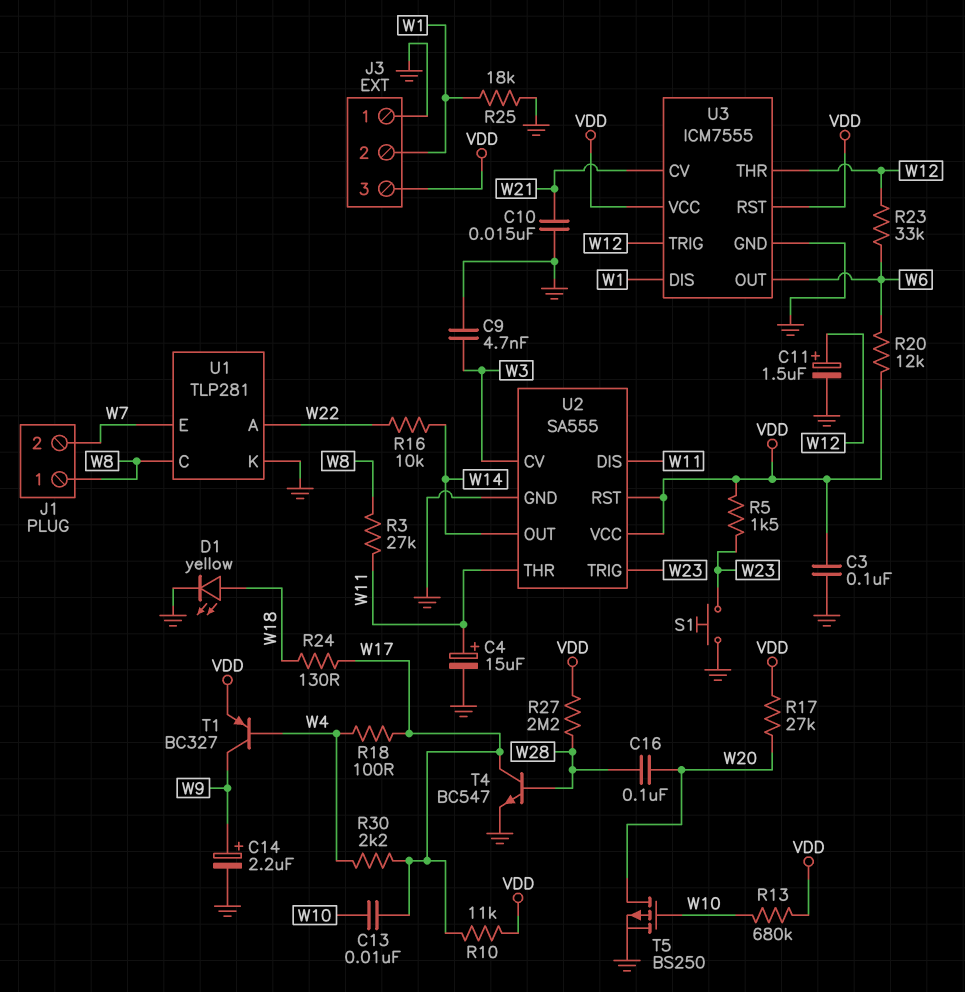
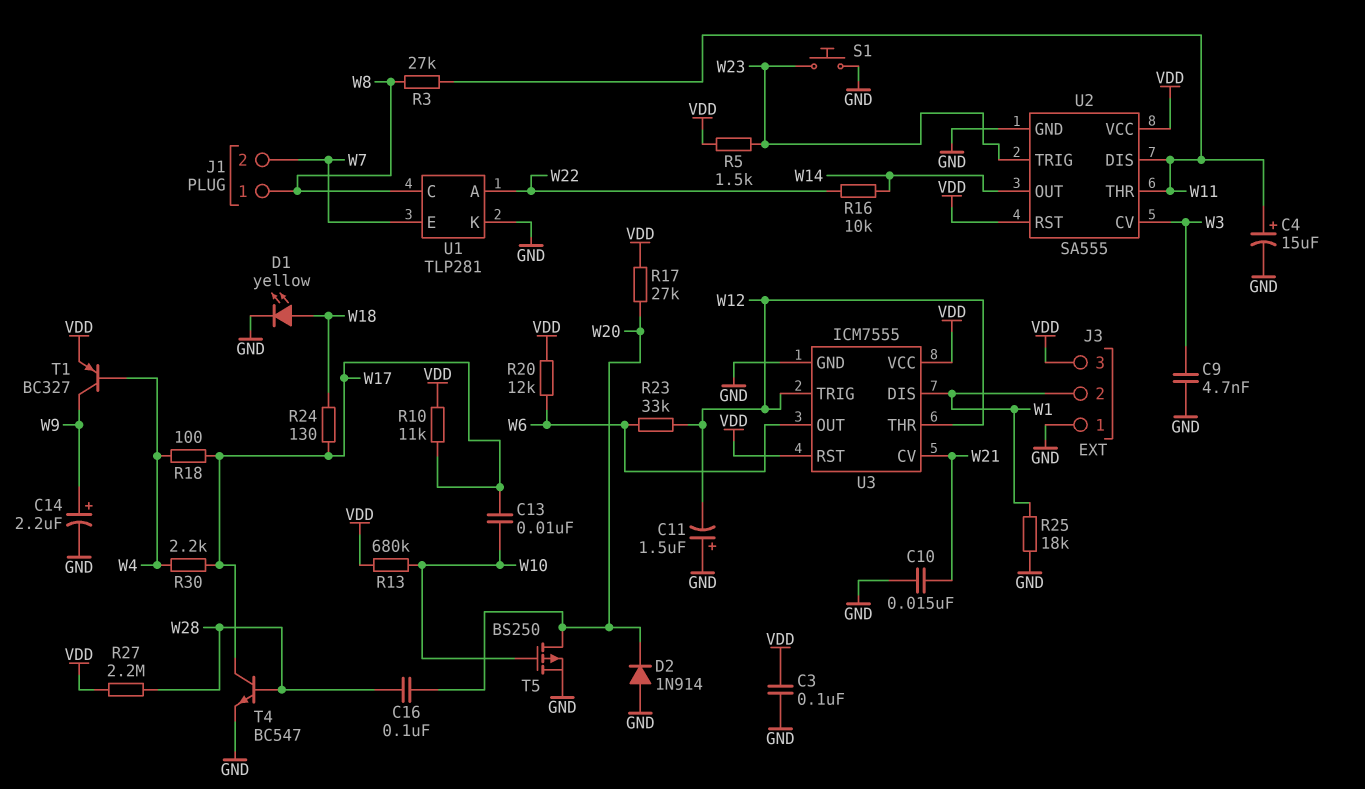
C11: 1.5uF (plus W12, minus GND) -> 1.5uF (plus GND, minus W12)
D2: none -> diode 1N914 (A GND, K W20)

